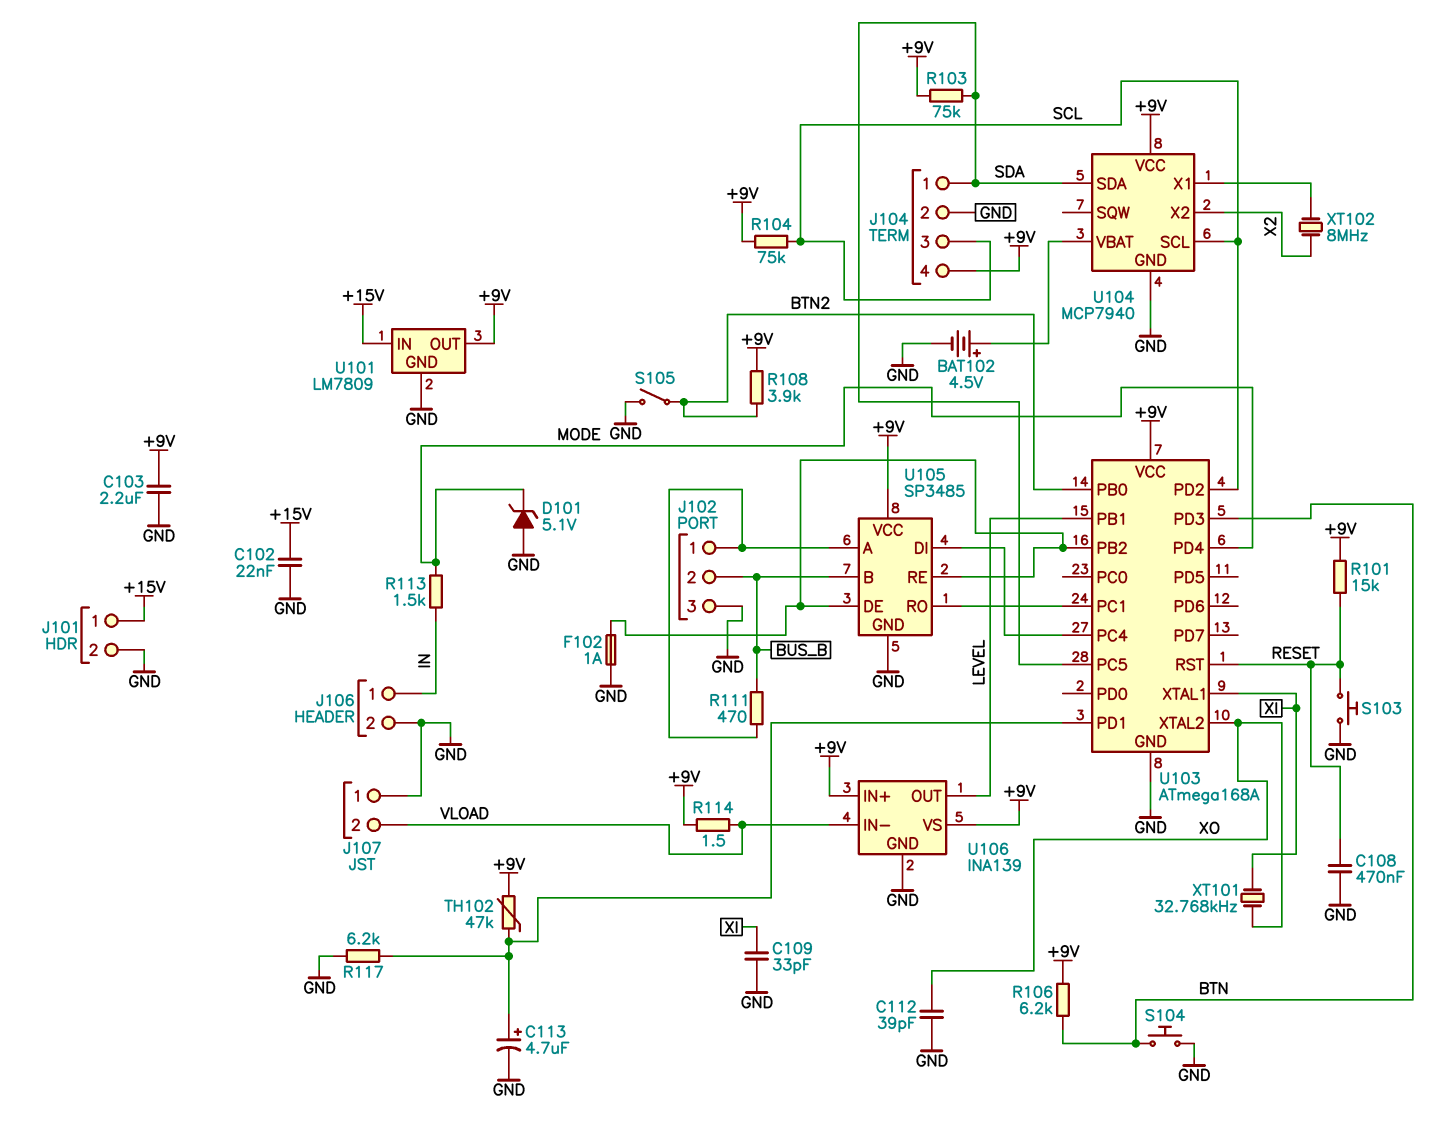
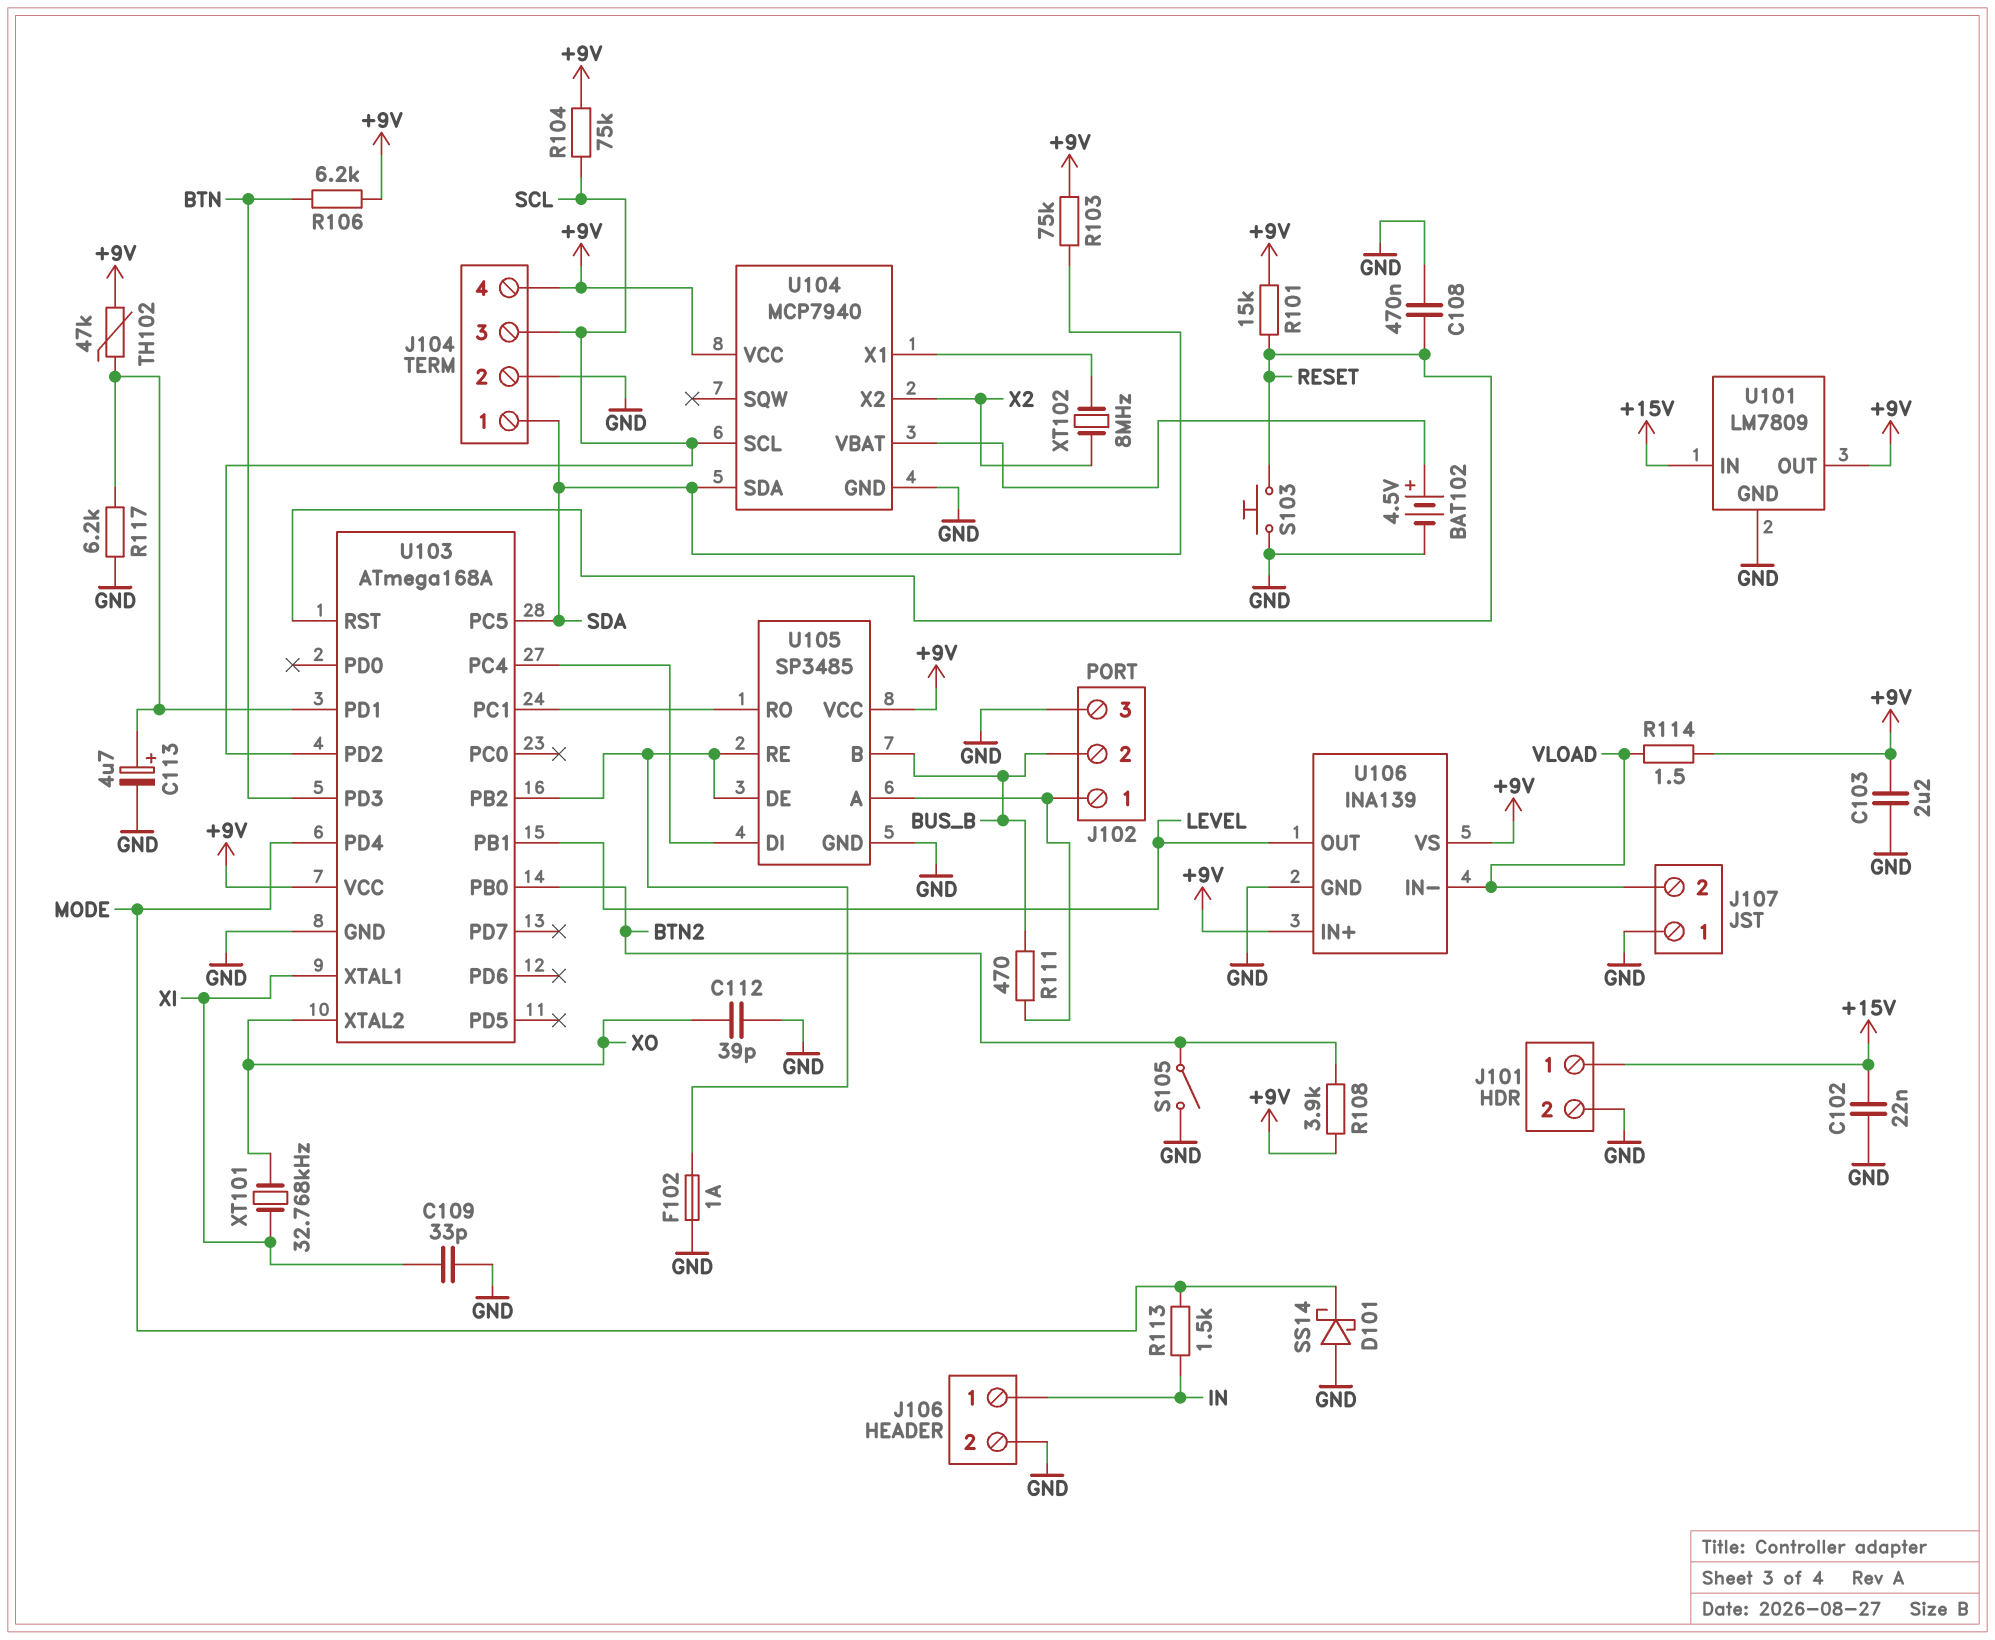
D101: zener 5.1V (A GND, K MODE) -> schottky SS14 (A GND, K MODE)
S104: button (BTN, GND) -> none

